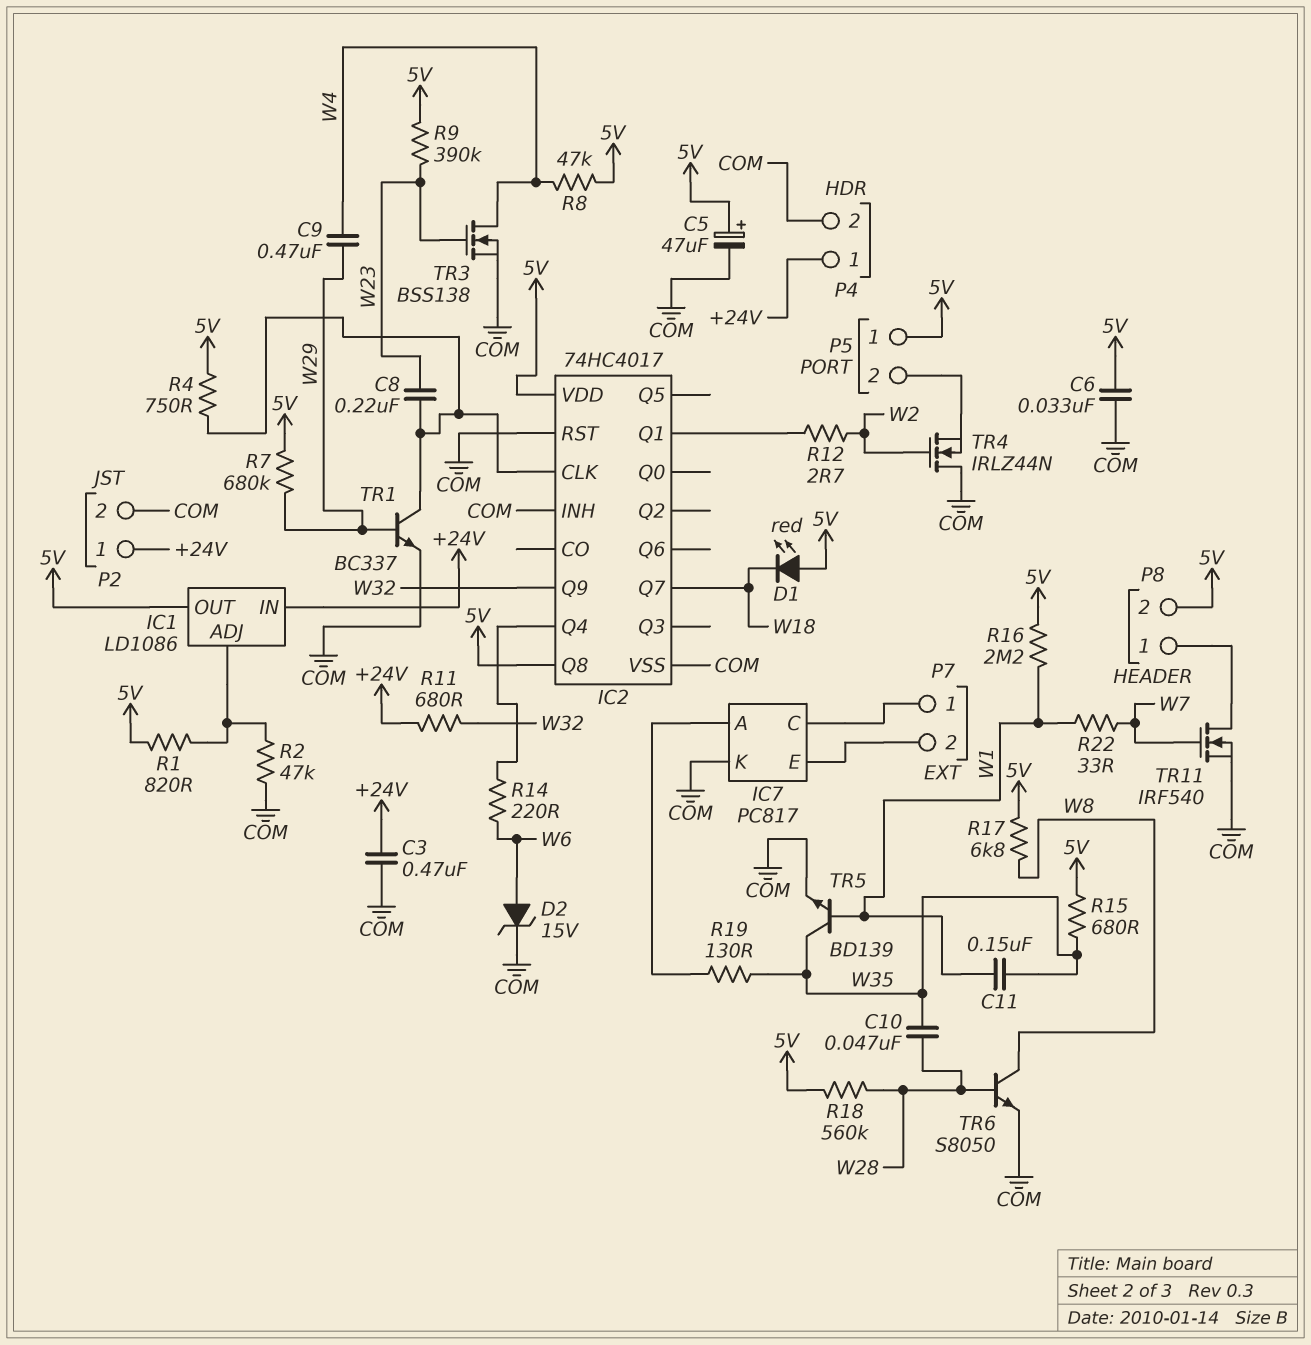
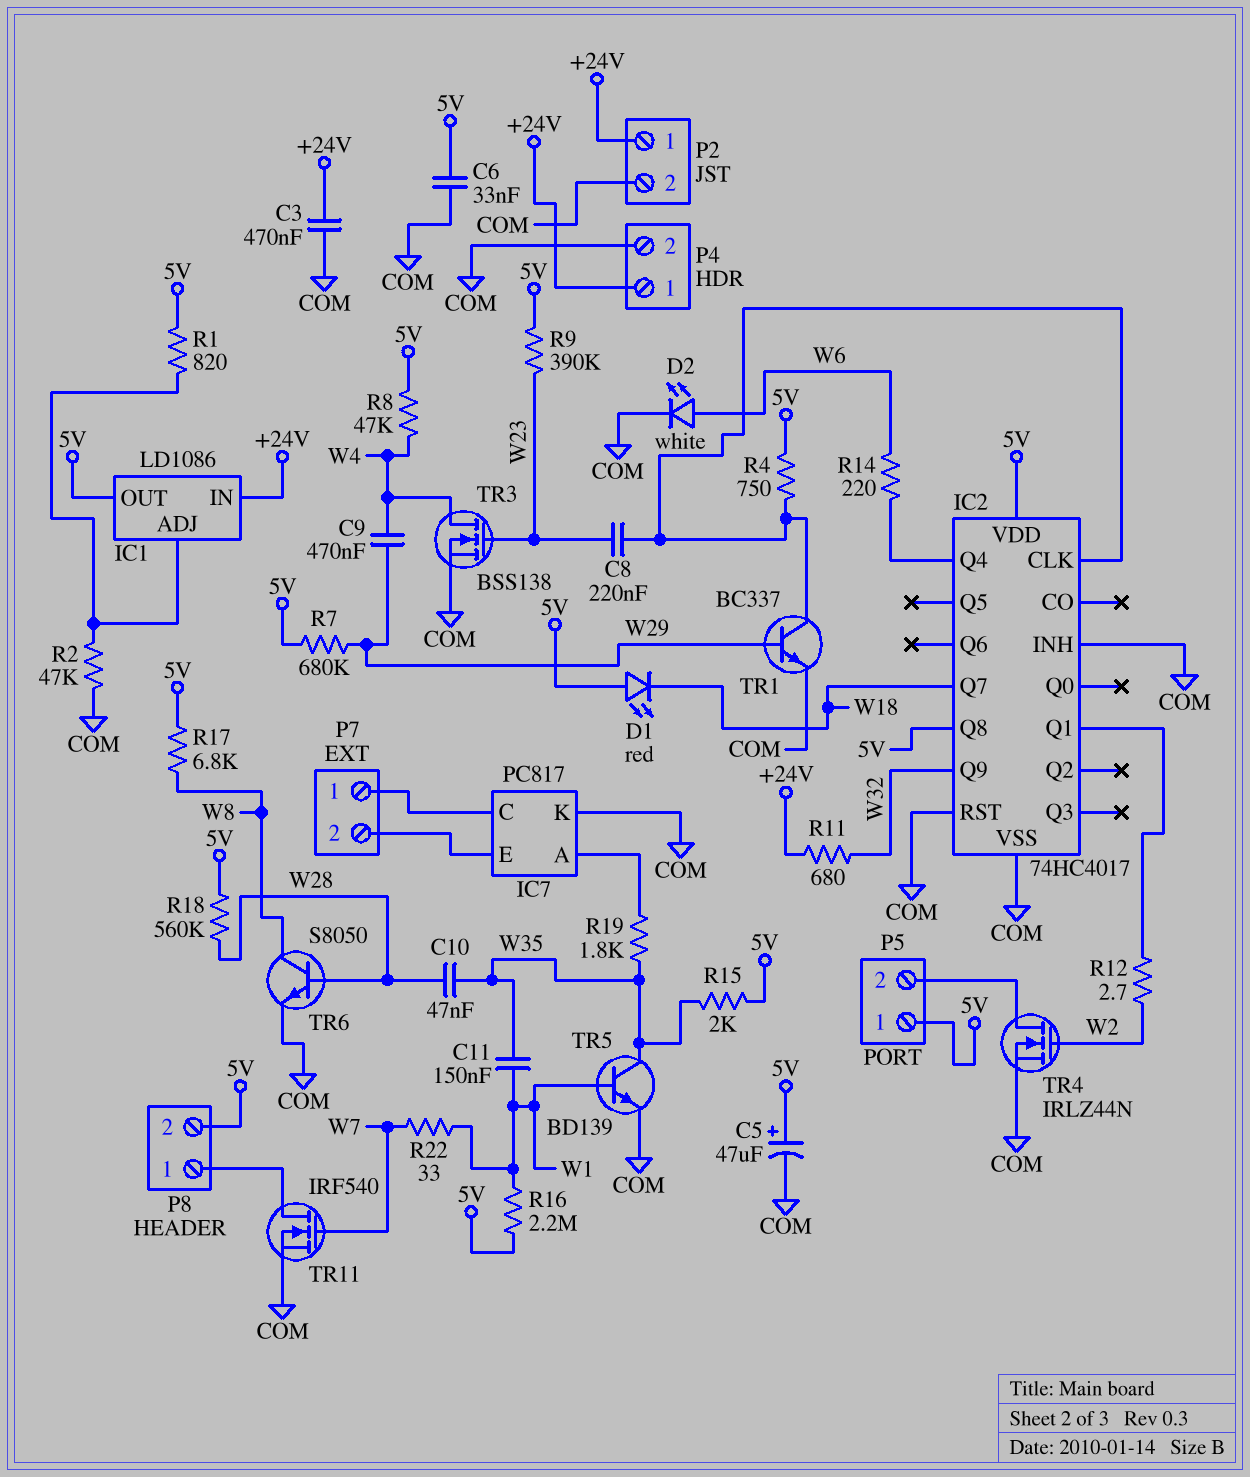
D2: zener 15V (A W6, K COM) -> LED white (A W6, K COM)
R15: 680 (5V, W35) -> 2k (5V, W35)
R19: 130 (IC7/A, W35) -> 1.8k (IC7/A, W35)
TR4: NMOS IRLZ44N (G W2, D COM, S P5/2) -> NMOS IRLZ44N (G W2, D P5/2, S COM)

